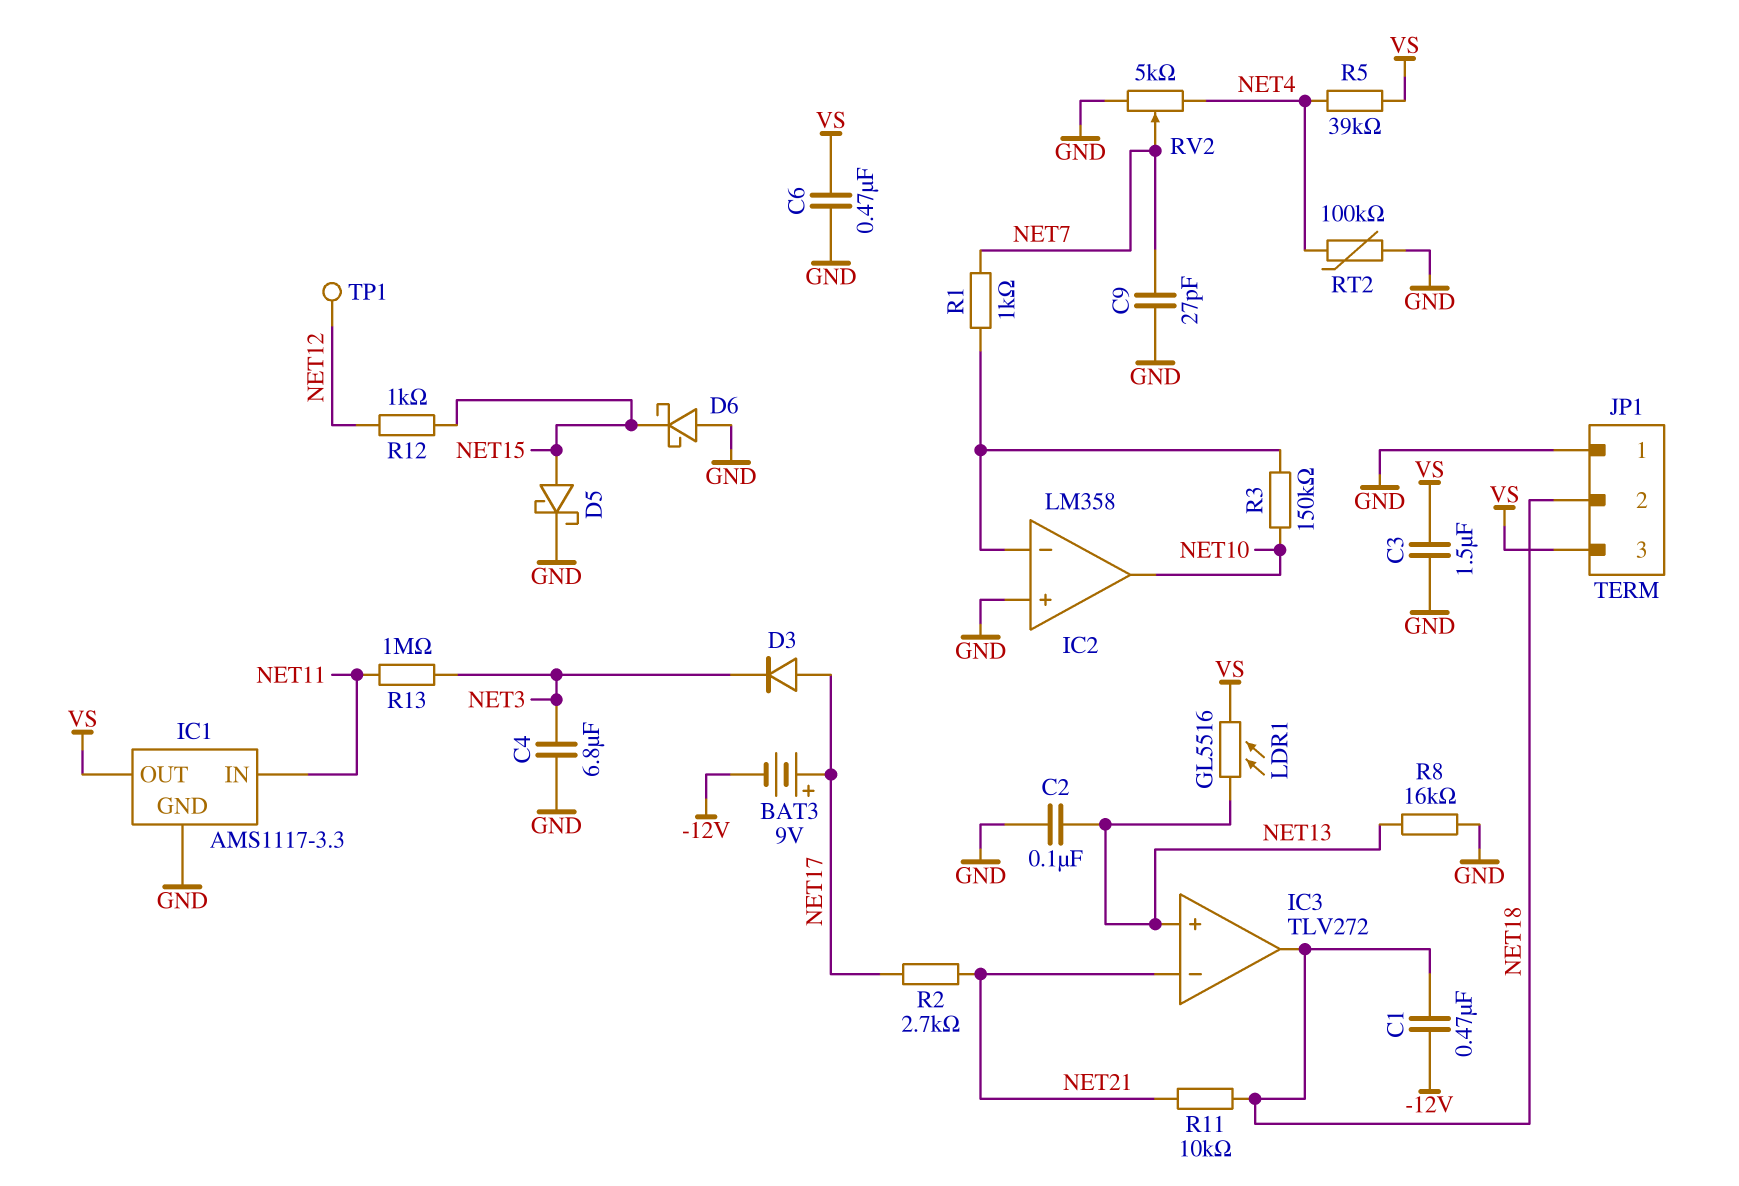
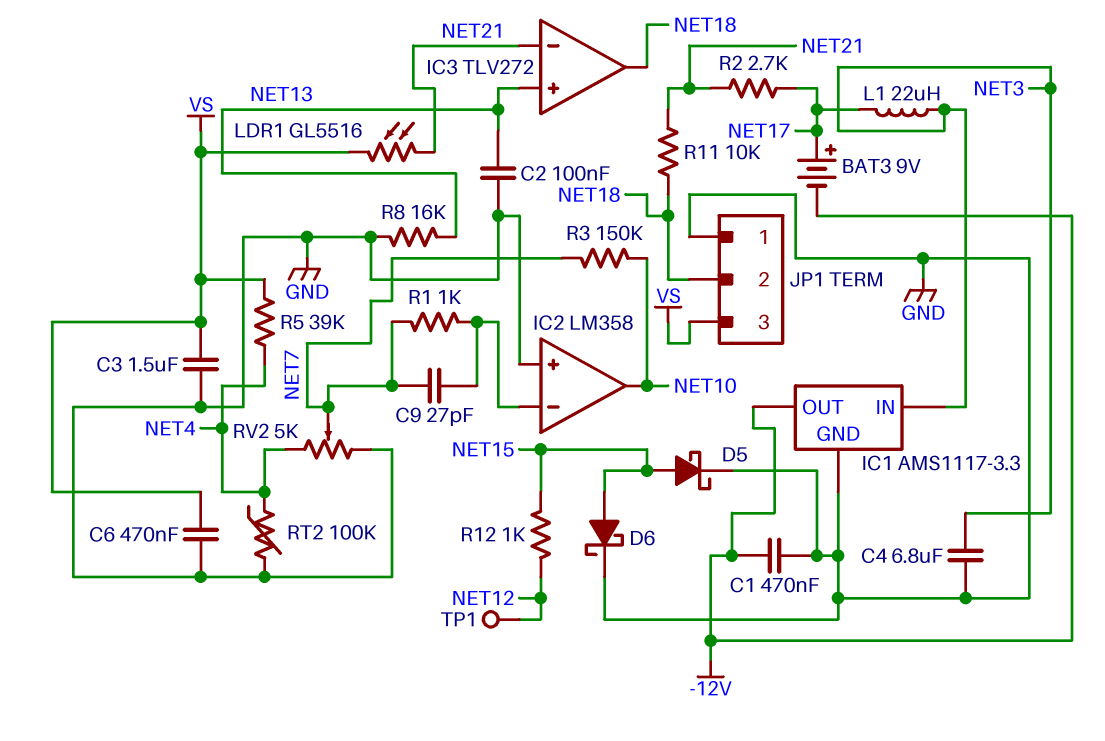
C1: 470nF (-12V, NET18) -> 470nF (-12V, GND)
C9: 27pF (GND, NET7) -> 27pF (IC2/in-, NET7)
D3: diode (A NET17, K NET3) -> none
D6: schottky (A GND, K NET15) -> schottky (A NET15, K GND)
IC1 pin IN: NET11 -> NET3
IC1 pin OUT: VS -> -12V
L1: none -> 22uH (NET3, NET17)
LDR1: GL5516 (NET13, VS) -> GL5516 (NET21, VS)
R3: 150k (IC2/in-, NET10) -> 150k (NET7, NET10)
R13: 1M (NET3, NET11) -> none

